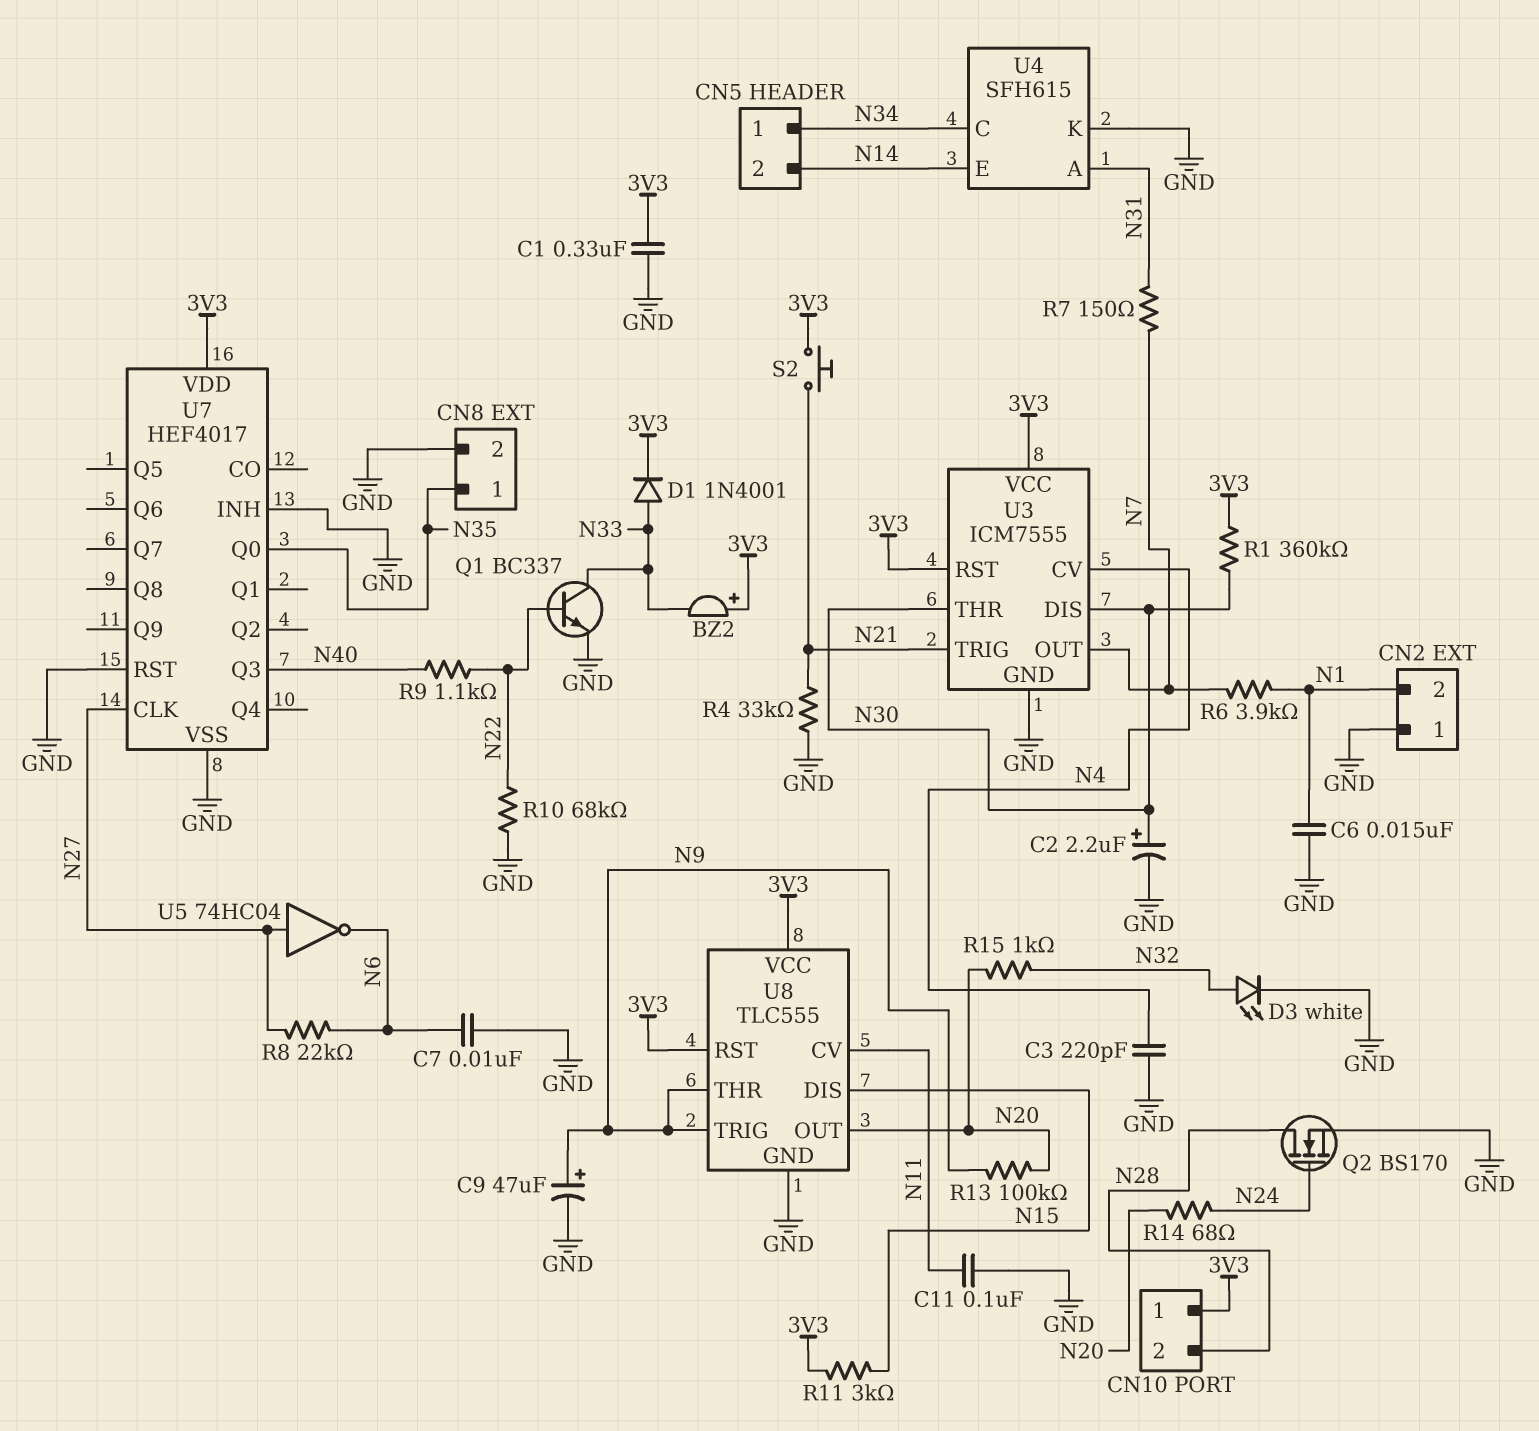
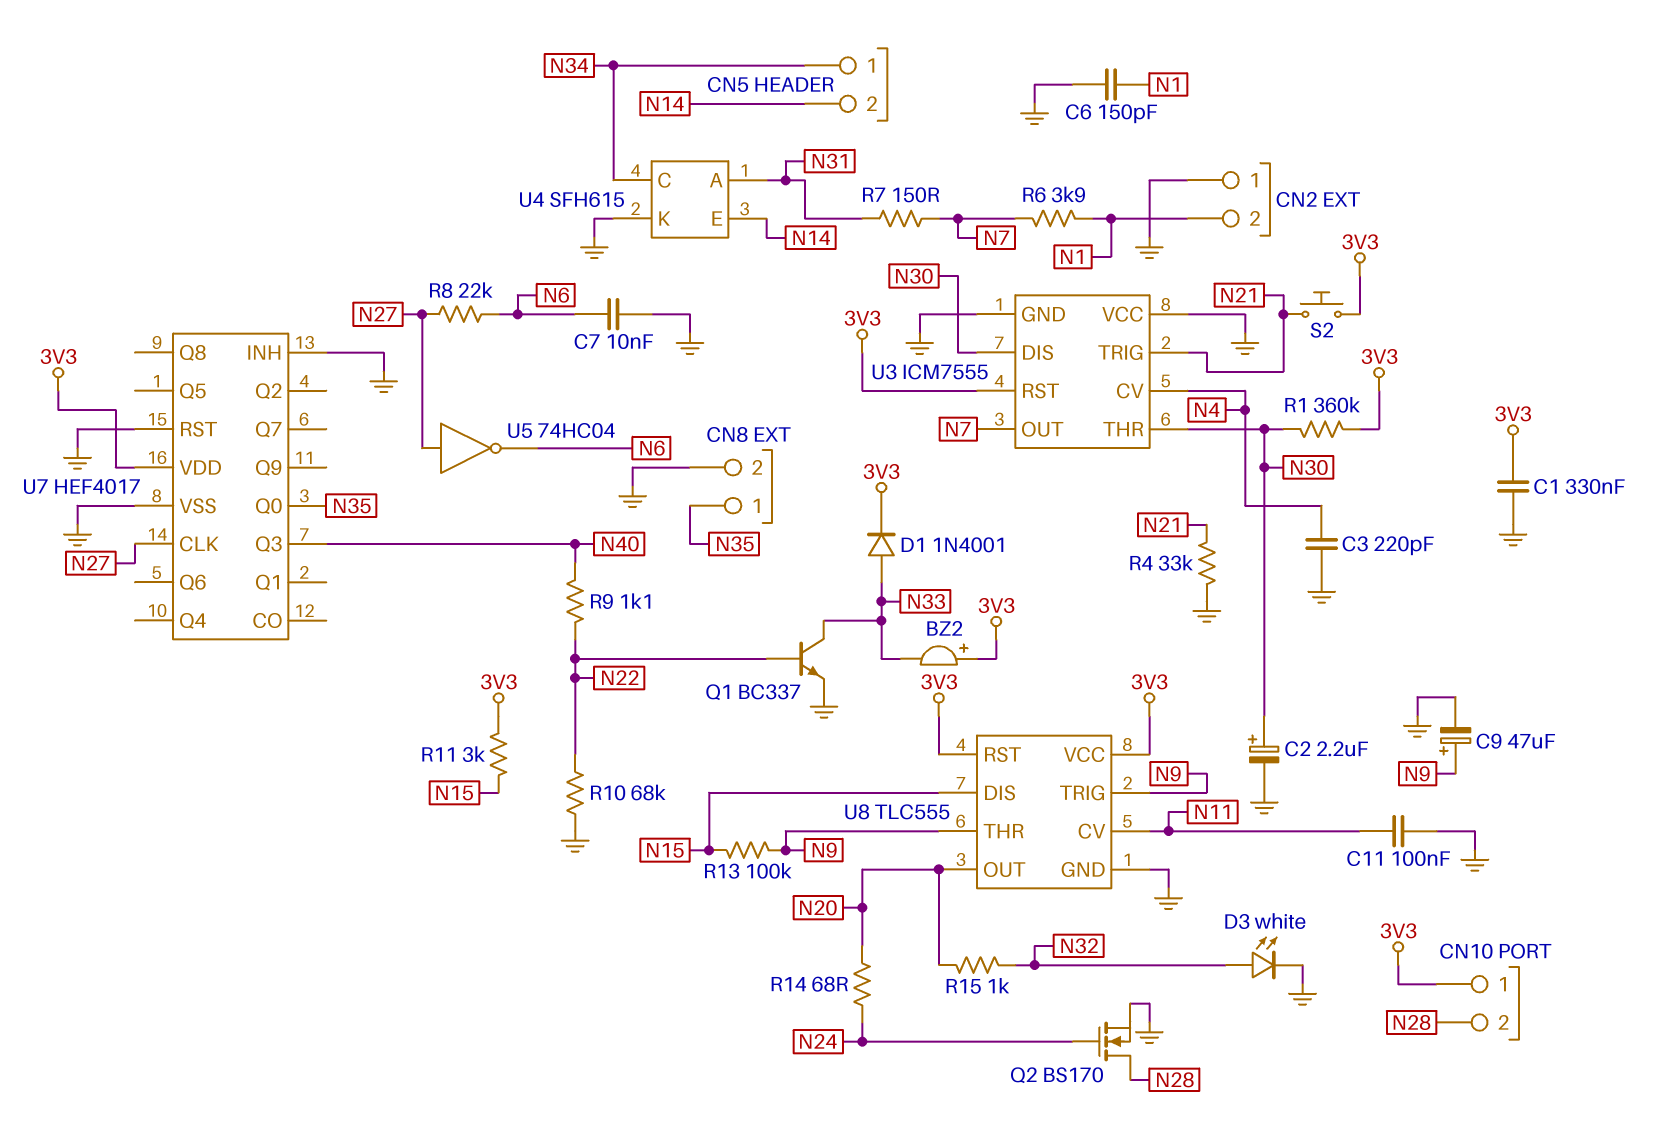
C6: 15nF (GND, N1) -> 150pF (GND, N1)
R13: 100k (N9, N20) -> 100k (N9, N15)
U3 pin VCC: 3V3 -> GND

